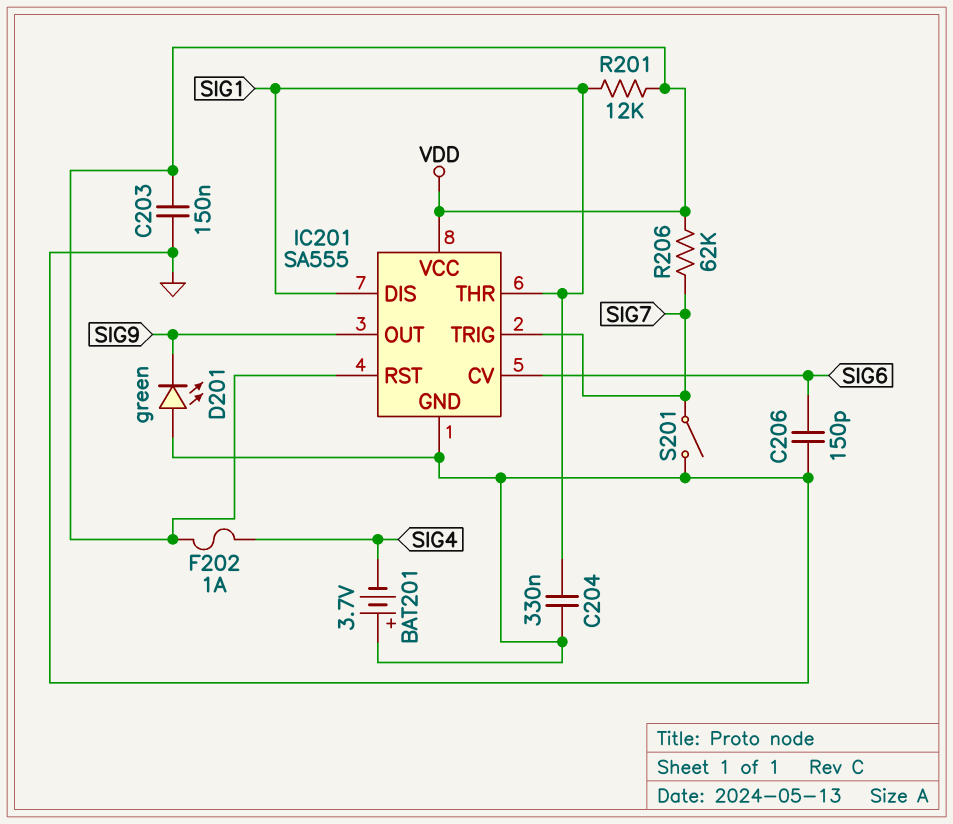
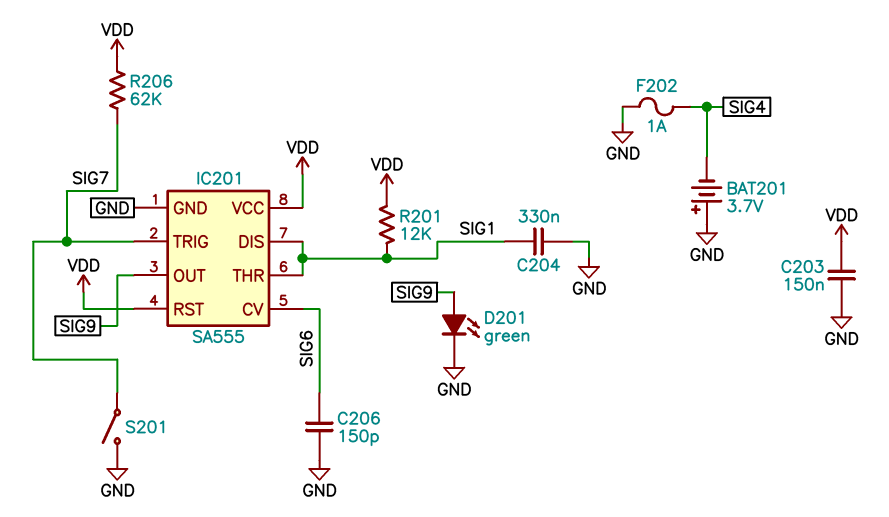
D201: LED green (A GND, K SIG9) -> LED green (A SIG9, K GND)
F202: 1A (SIG4, VDD) -> 1A (GND, SIG4)

